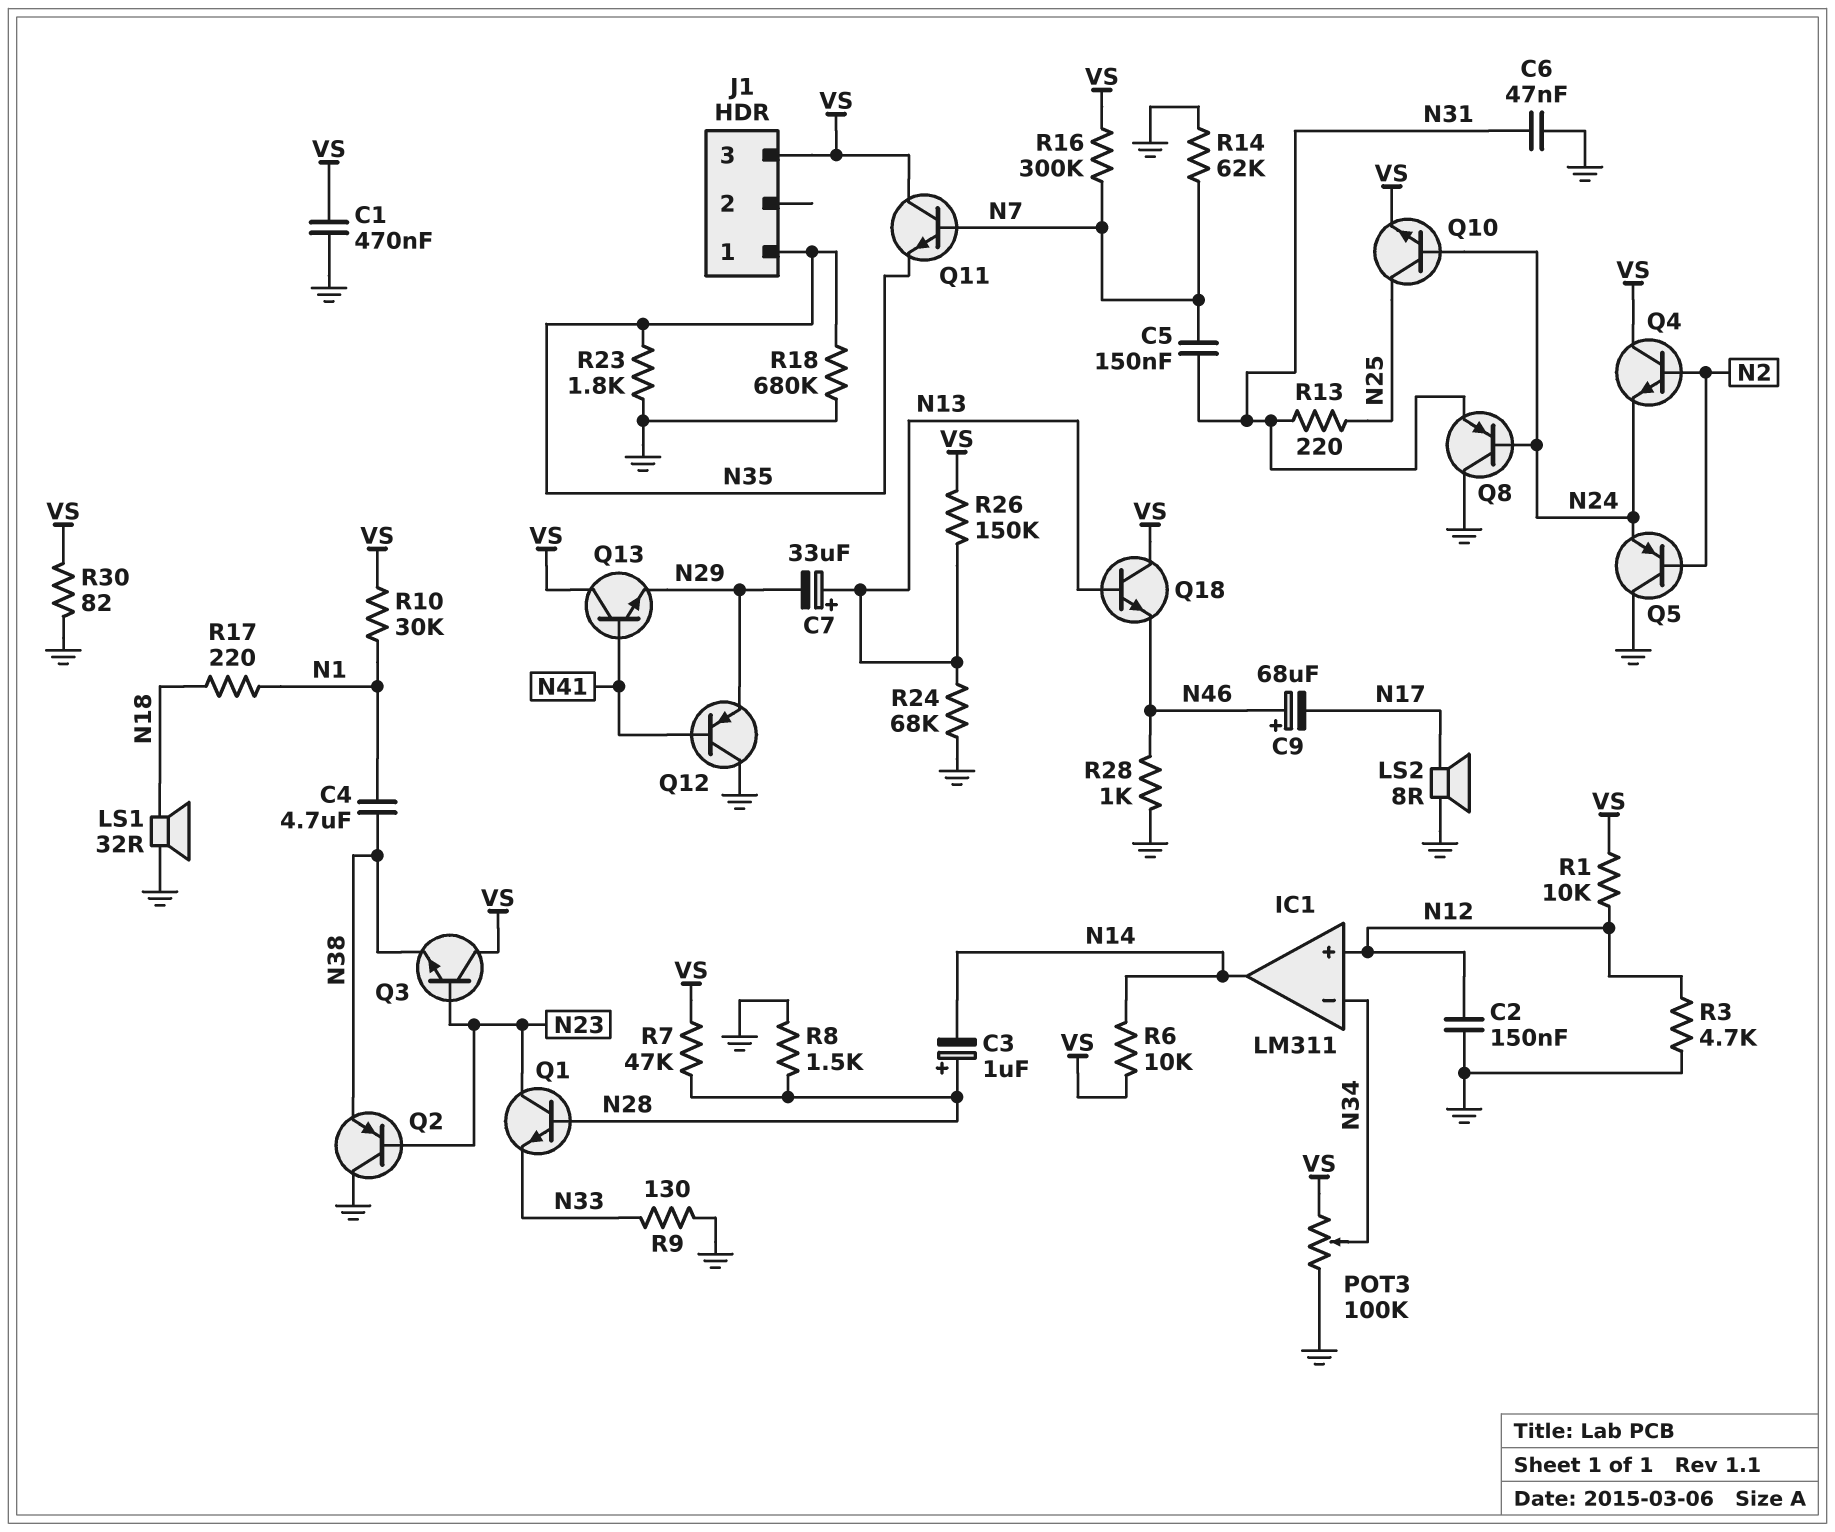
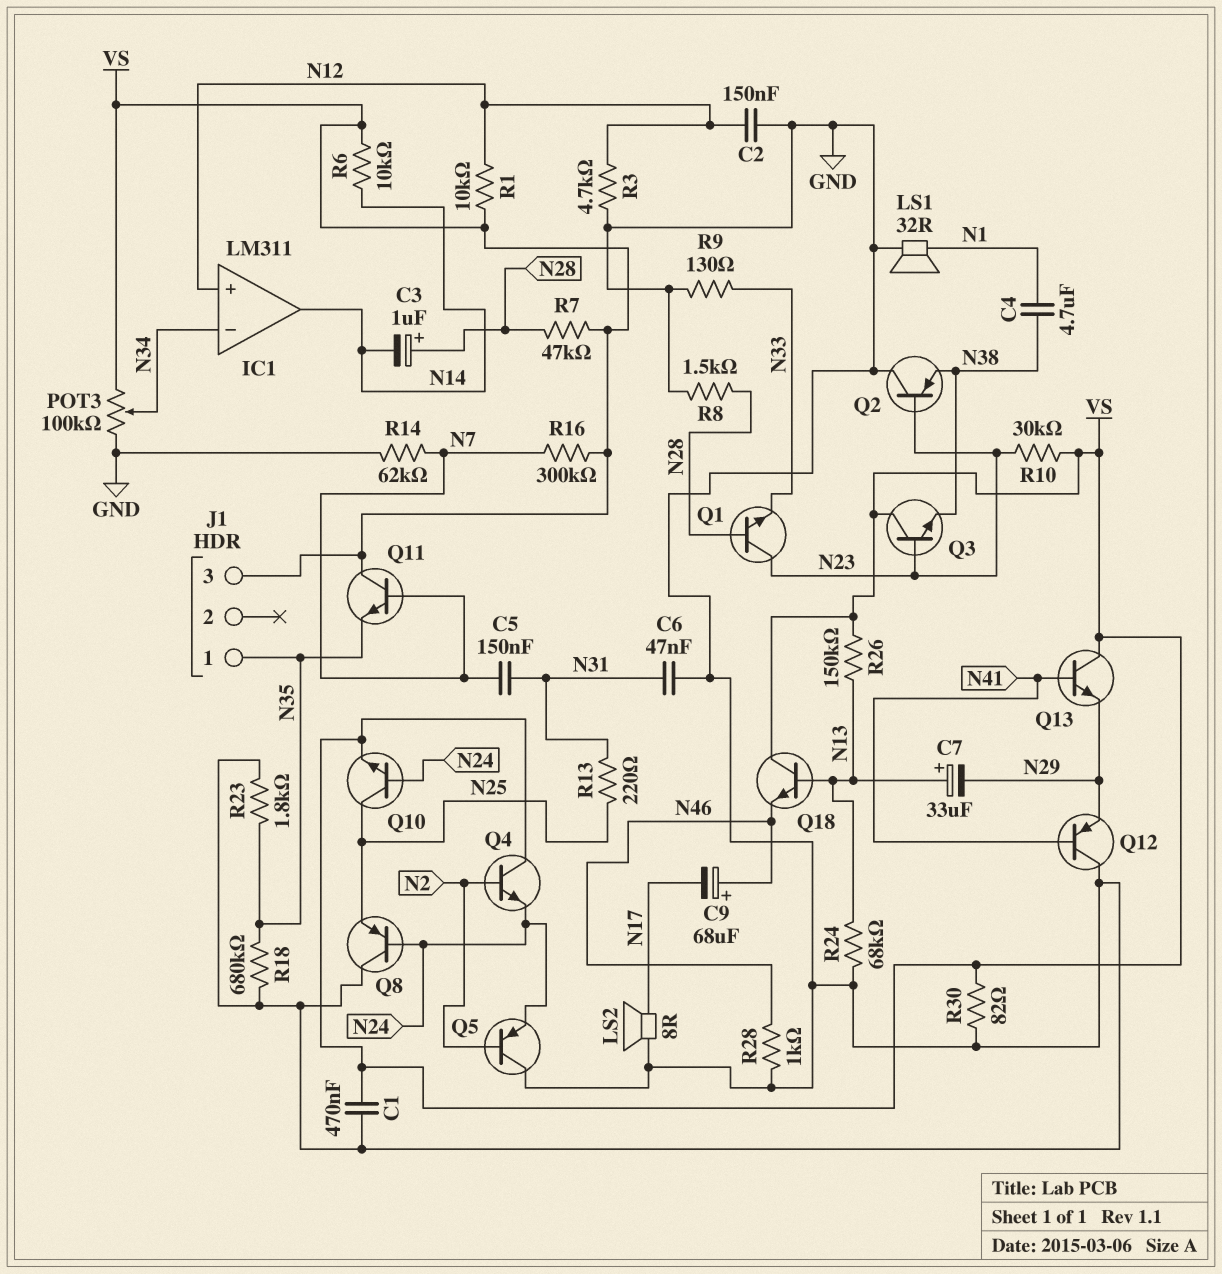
LS1: speaker 32R (GND, N18) -> speaker 32R (GND, N1)
Q8: PNP (B N24, C GND, E N31) -> PNP (B N24, C GND, E N25)
R10: 30k (N1, VS) -> 30k (N23, VS)
R17: 220 (N1, N18) -> none

